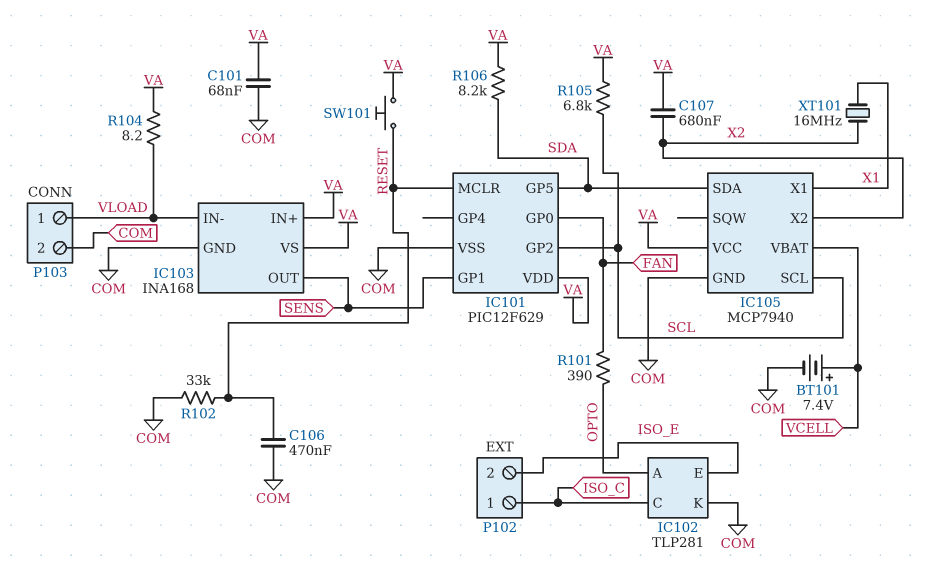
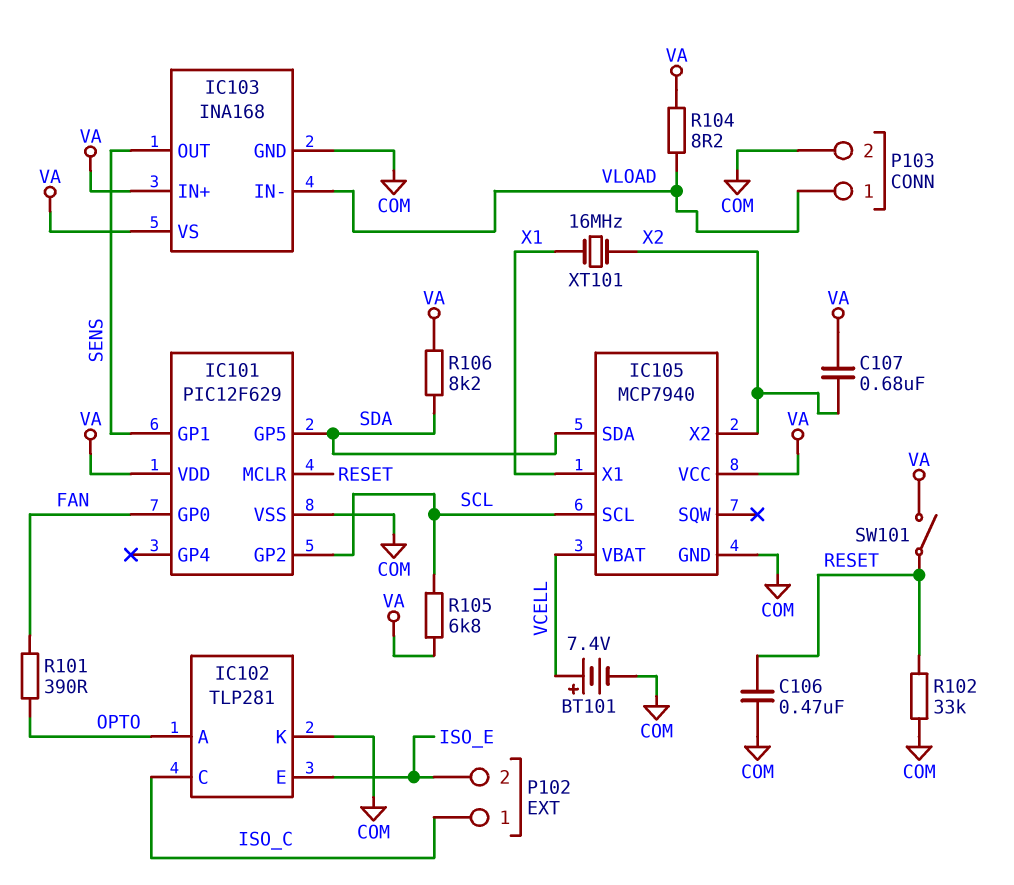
C101: 68nF (COM, VA) -> none
SW101: button (RESET, VA) -> switch (RESET, VA)

